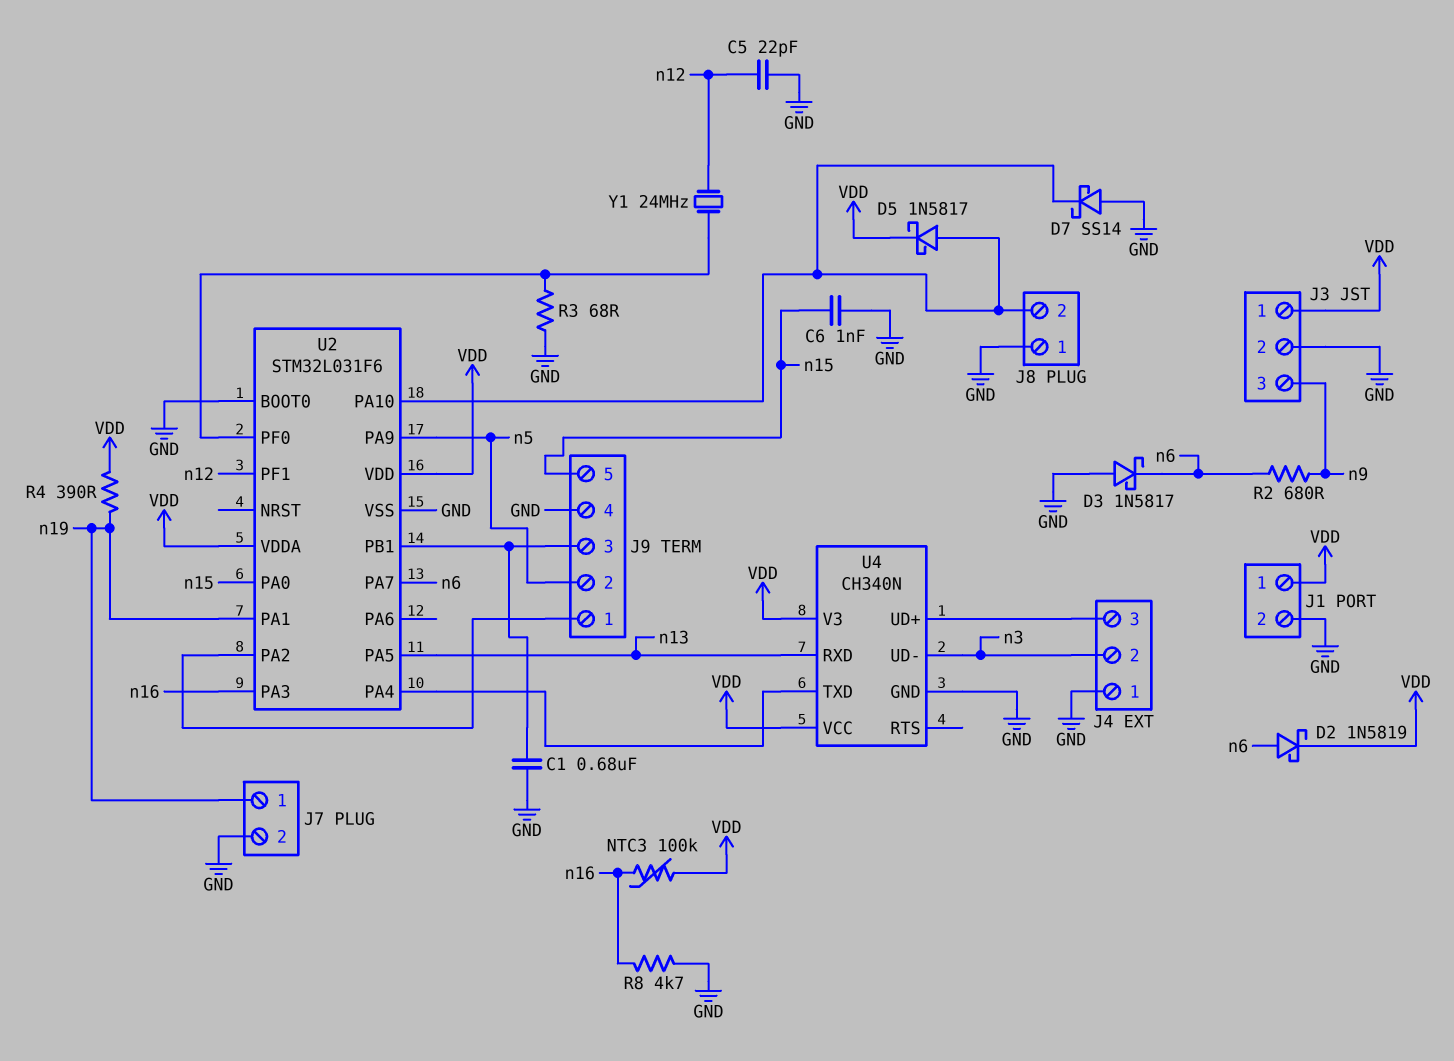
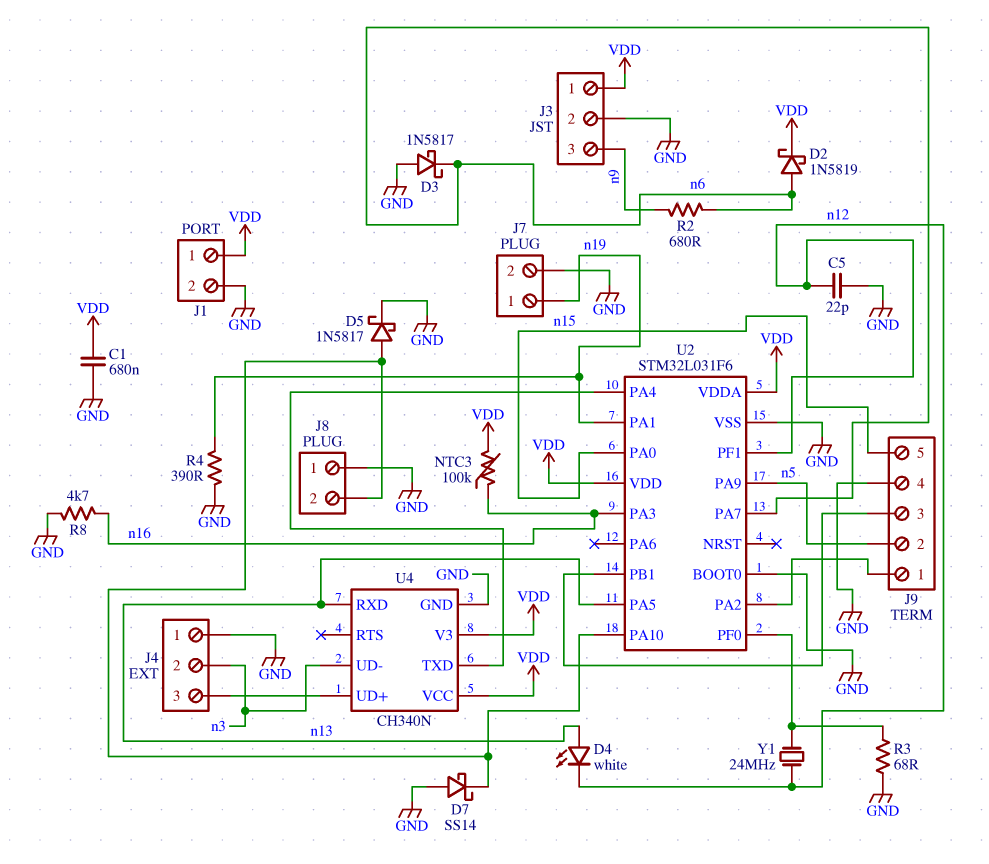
C1: 680nF (GND, J9/3) -> 680nF (GND, VDD)
C6: 1nF (GND, n15) -> none
D4: none -> LED white (A n13, K n12)
D5: schottky 1N5817 (A J8/2, K VDD) -> schottky 1N5817 (A J8/2, K GND)
R4: 390 (VDD, n19) -> 390 (GND, n19)

